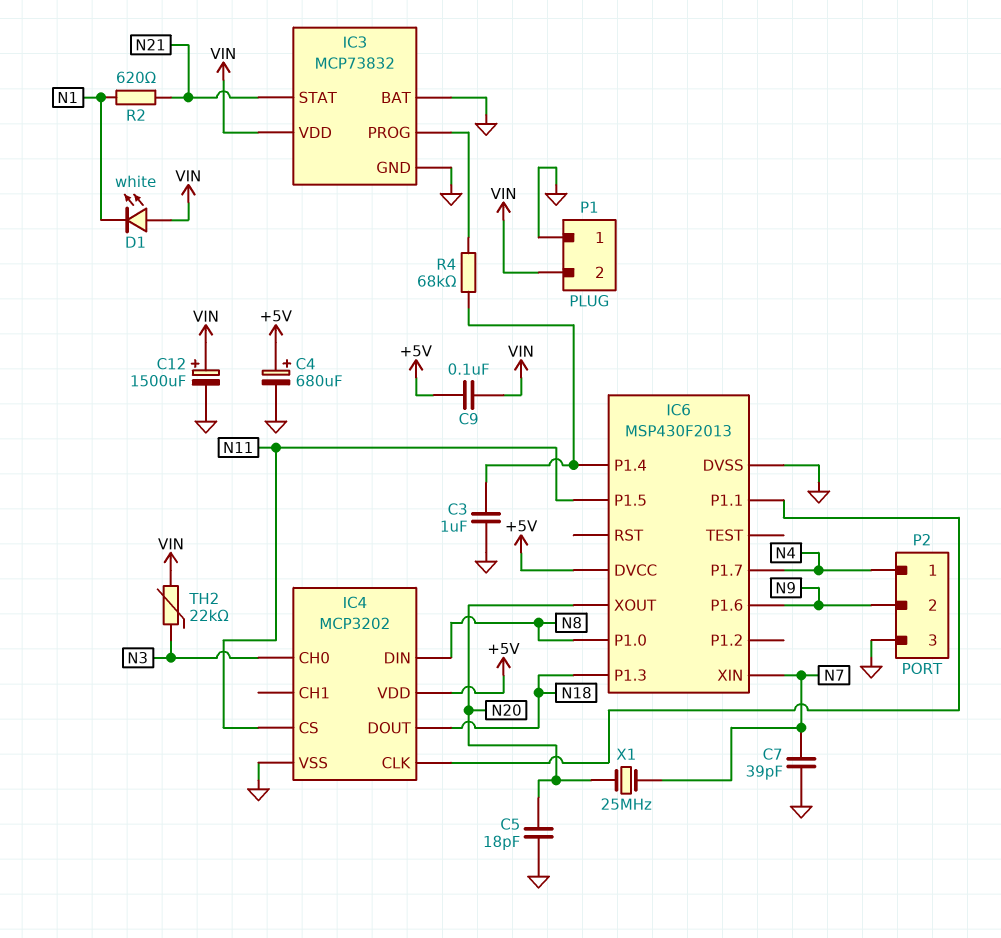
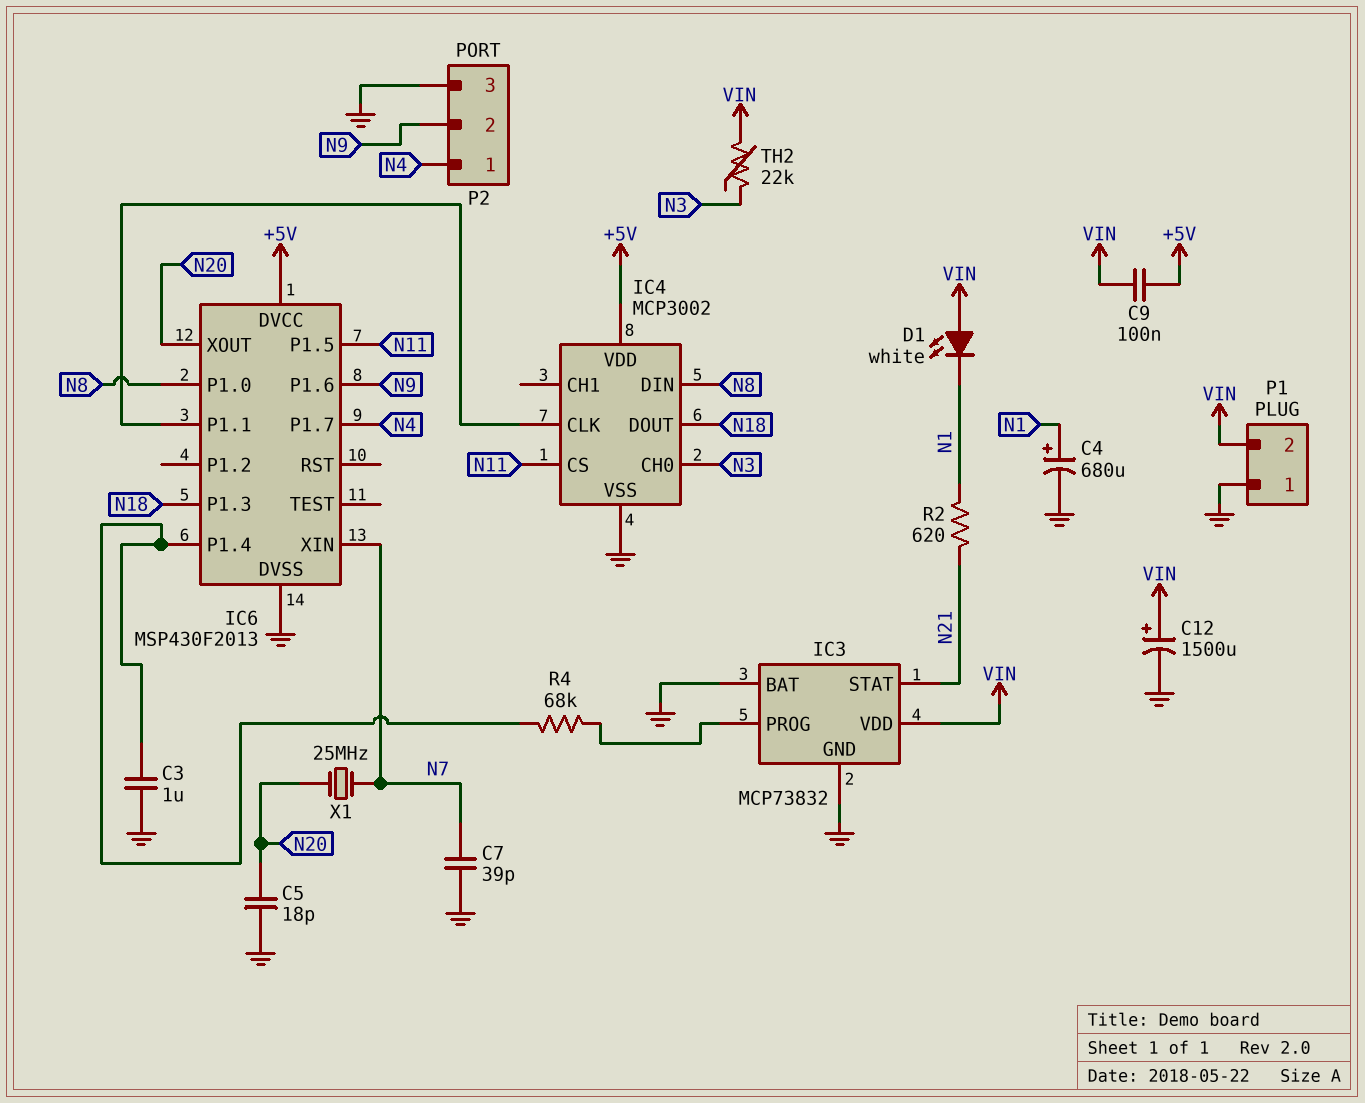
C4: 680uF (plus +5V, minus GND) -> 680uF (plus N1, minus GND)
IC4: MCP3202 -> MCP3002

